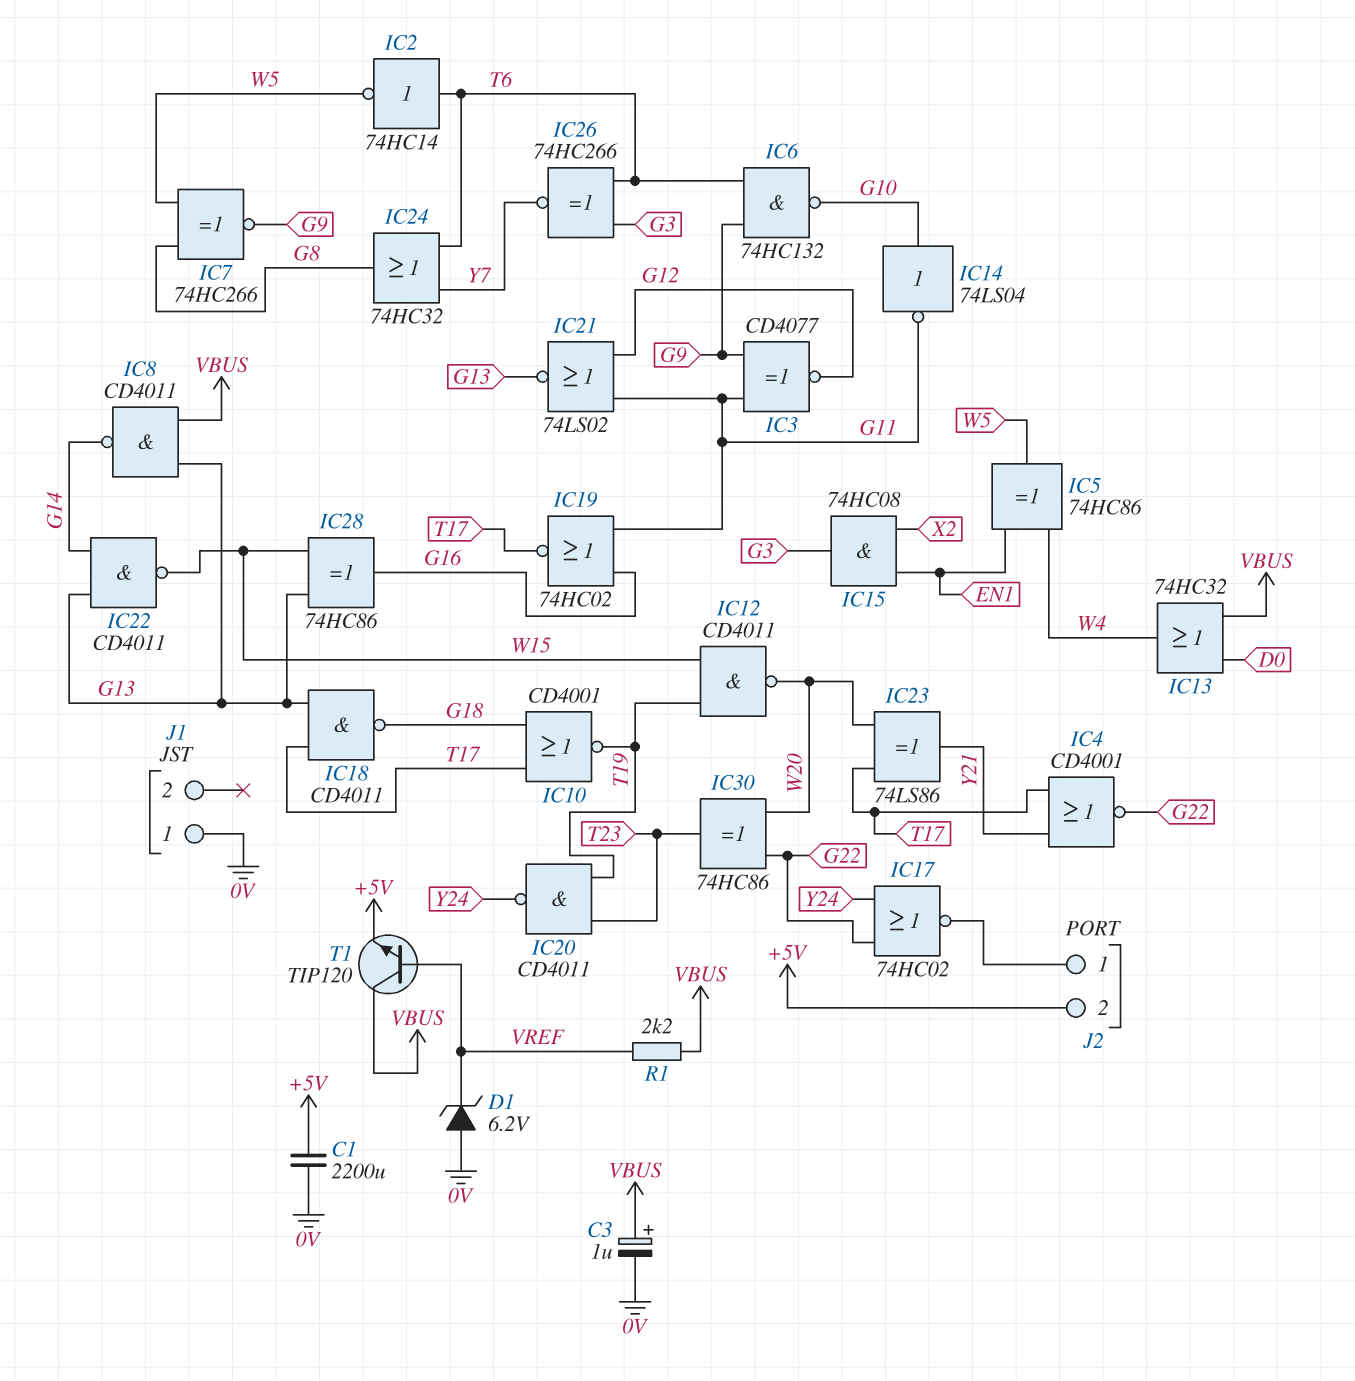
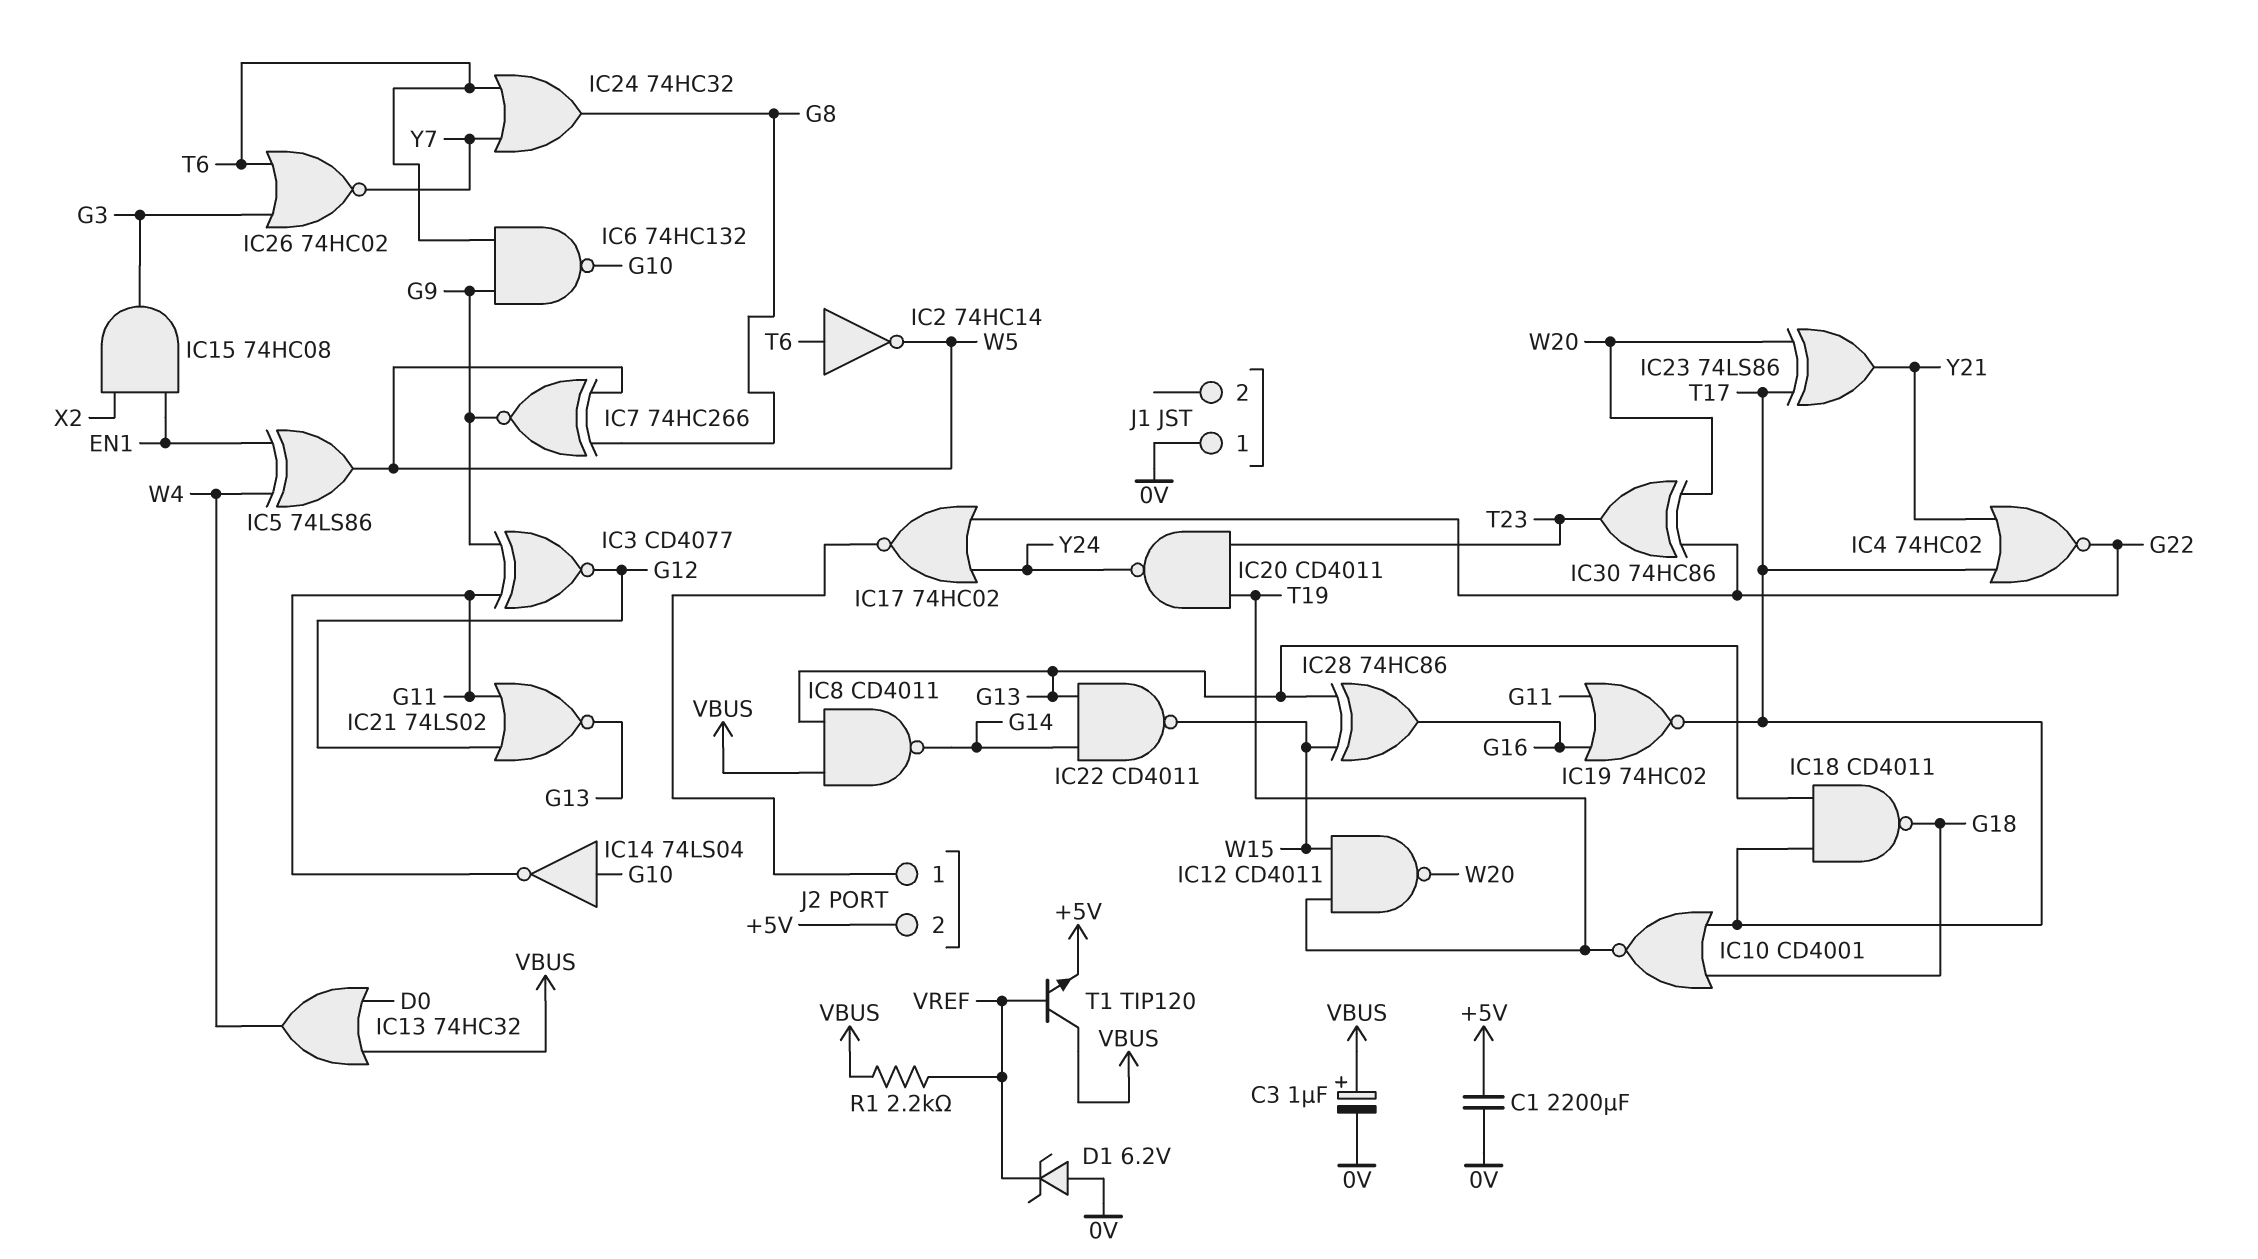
IC4: NOR CD4001 (in T17, in Y21, out G22) -> NOR 74HC02 (in T17, in Y21, out G22)
IC5: XOR 74HC86 (in EN1, in W4, out W5) -> XOR 74LS86 (in EN1, in W4, out W5)
IC26: XNOR 74HC266 (in G3, in T6, out Y7) -> NOR 74HC02 (in G3, in T6, out Y7)

